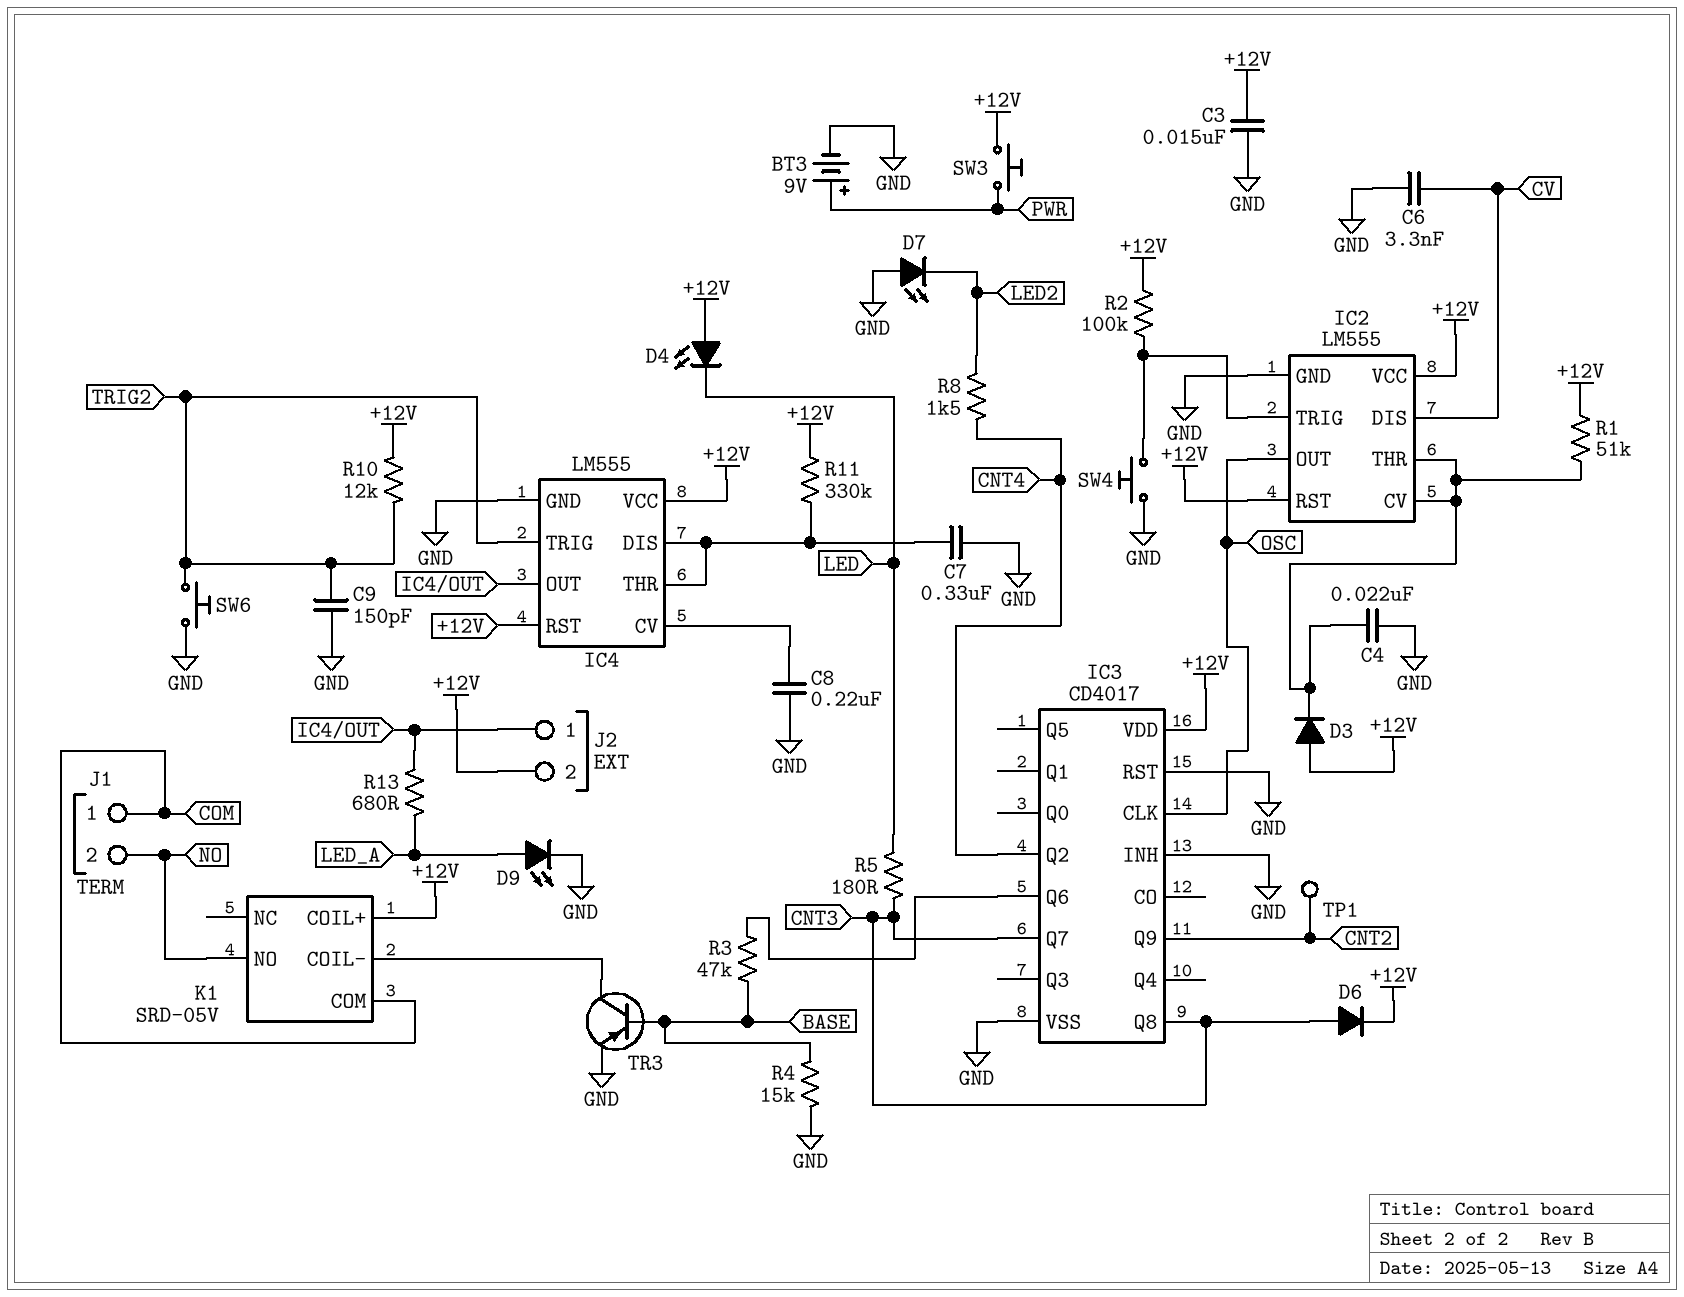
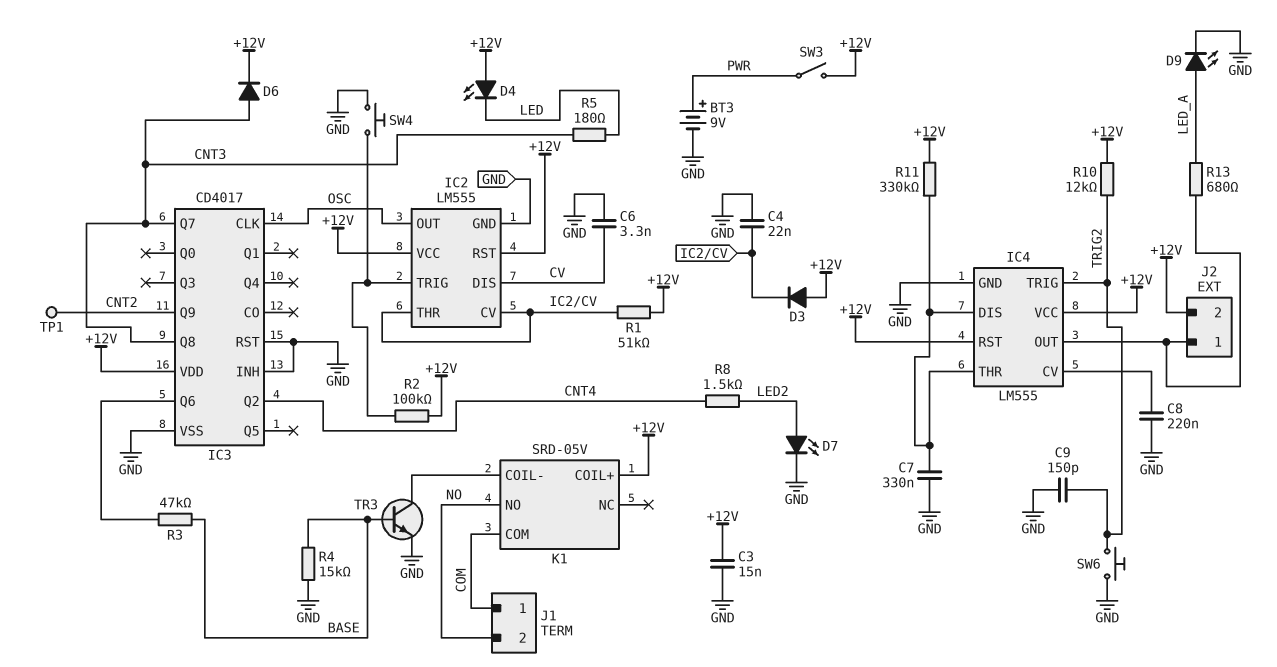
D7: LED (A GND, K LED2) -> LED (A LED2, K GND)
SW3: button (+12V, PWR) -> switch (+12V, PWR)
TR3: PNP (B BASE, C K1/COIL-, E GND) -> NPN (B BASE, C K1/COIL-, E GND)

